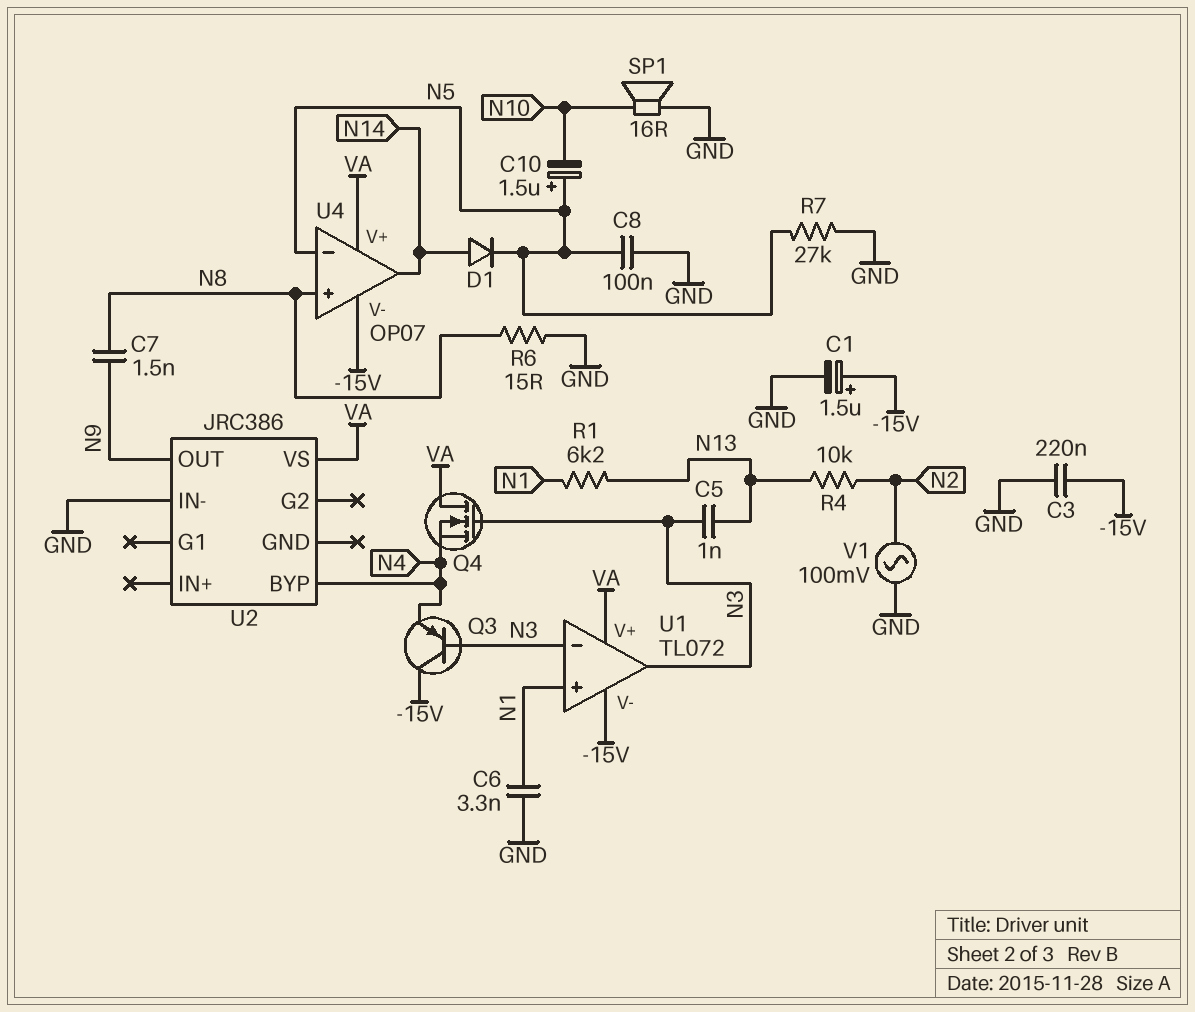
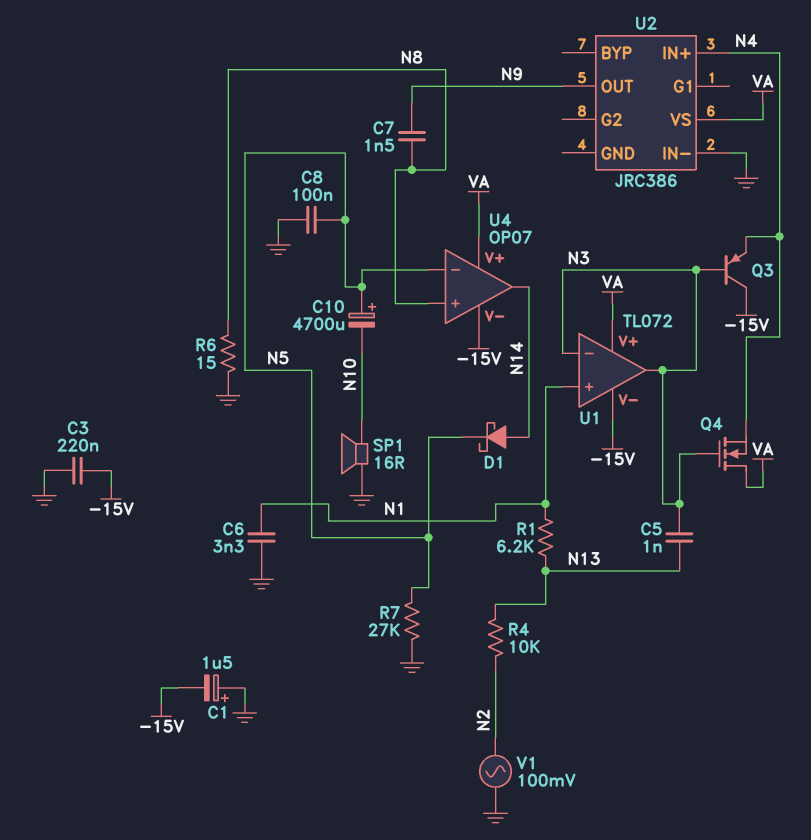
C1: 1.5uF (plus -15V, minus GND) -> 1.5uF (plus GND, minus -15V)
C10: 1.5uF (plus N5, minus N10) -> 4700uF (plus N5, minus N10)
D1: diode (A N14, K N5) -> schottky (A N14, K N5)
U2 pin BYP: N4 -> none
U2 pin IN+: none -> N4

